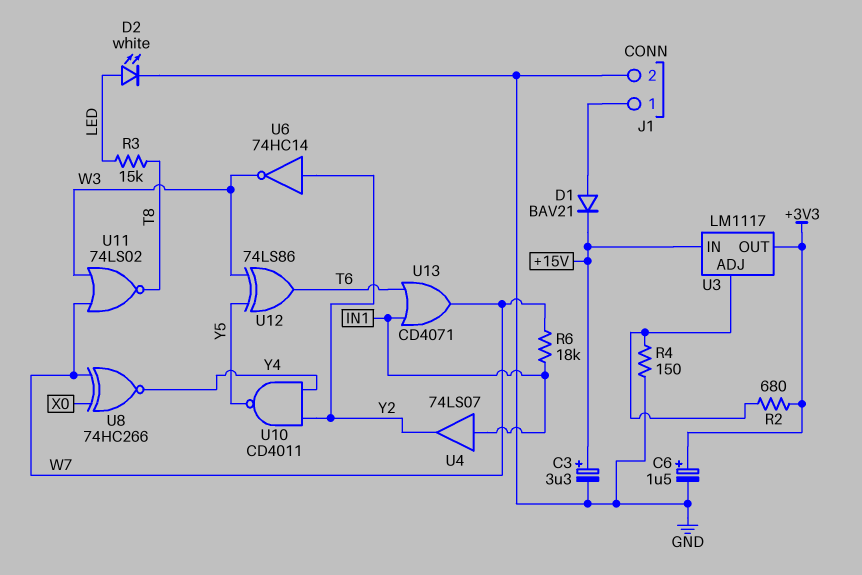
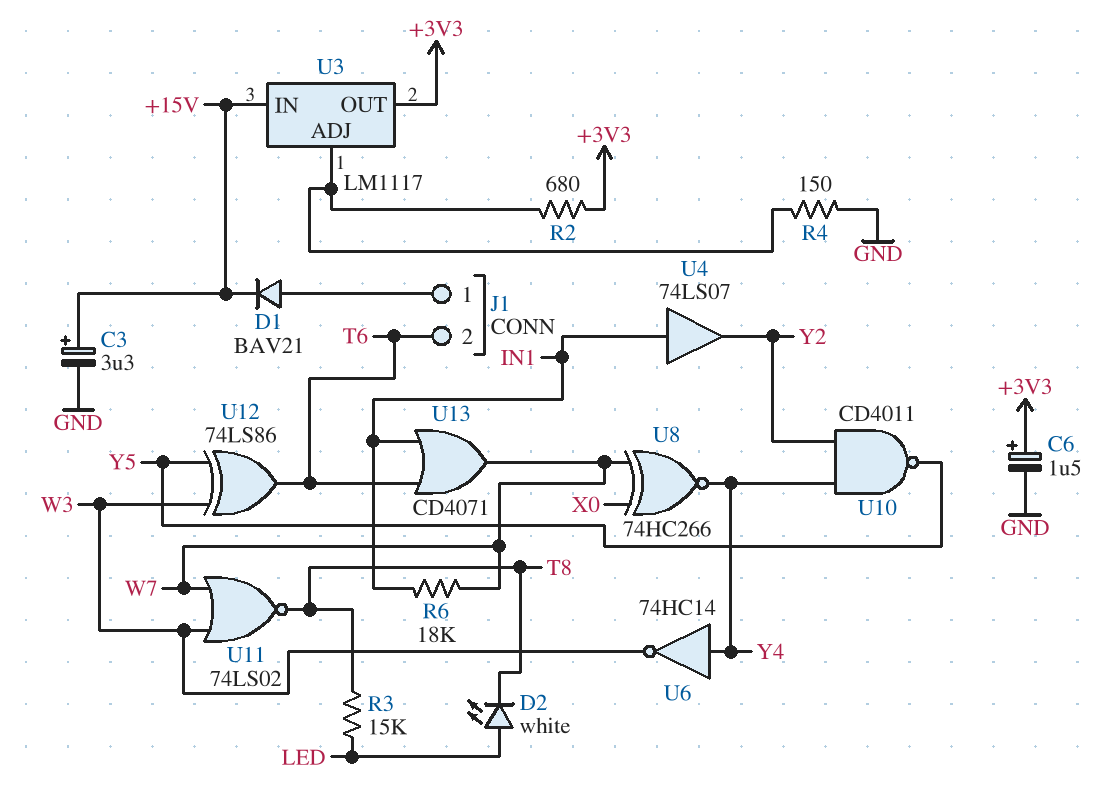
D2: LED white (A LED, K GND) -> LED white (A LED, K T8)
J1 pin 2: GND -> T6
U6: NOT 74HC14 (in Y2, out W3) -> NOT 74HC14 (in Y4, out W3)

